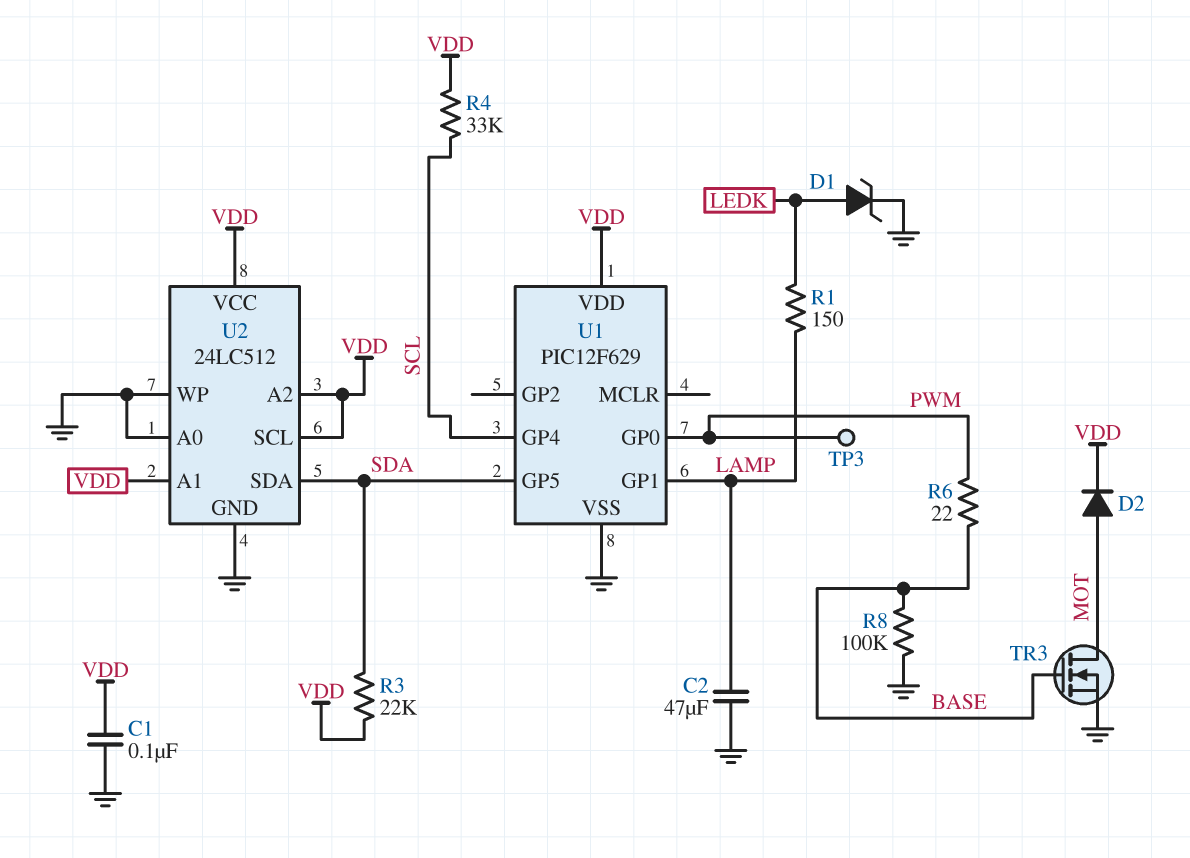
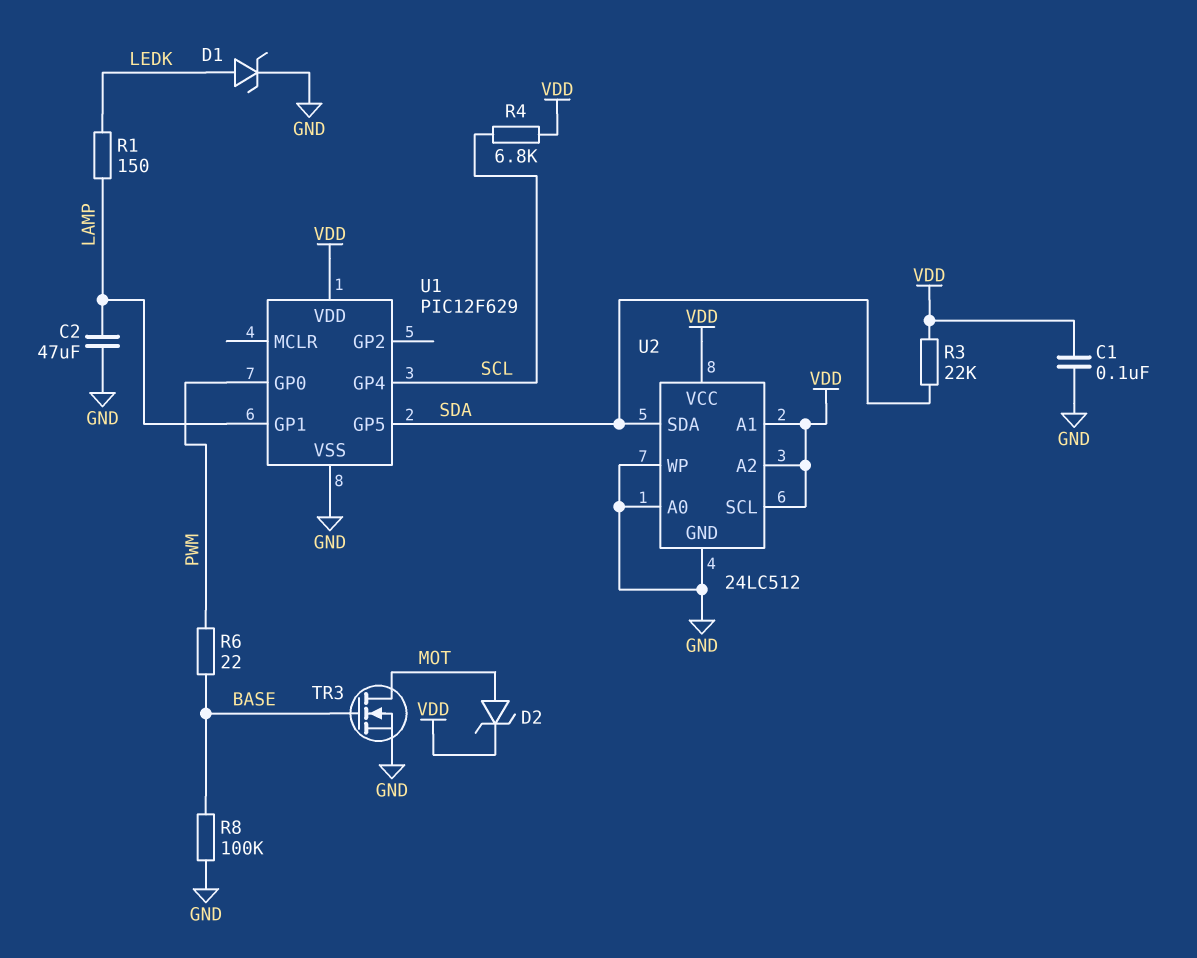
D2: diode (A MOT, K VDD) -> zener (A MOT, K VDD)
R4: 33k (SCL, VDD) -> 6.8k (SCL, VDD)
TP3: test point (PWM) -> none

